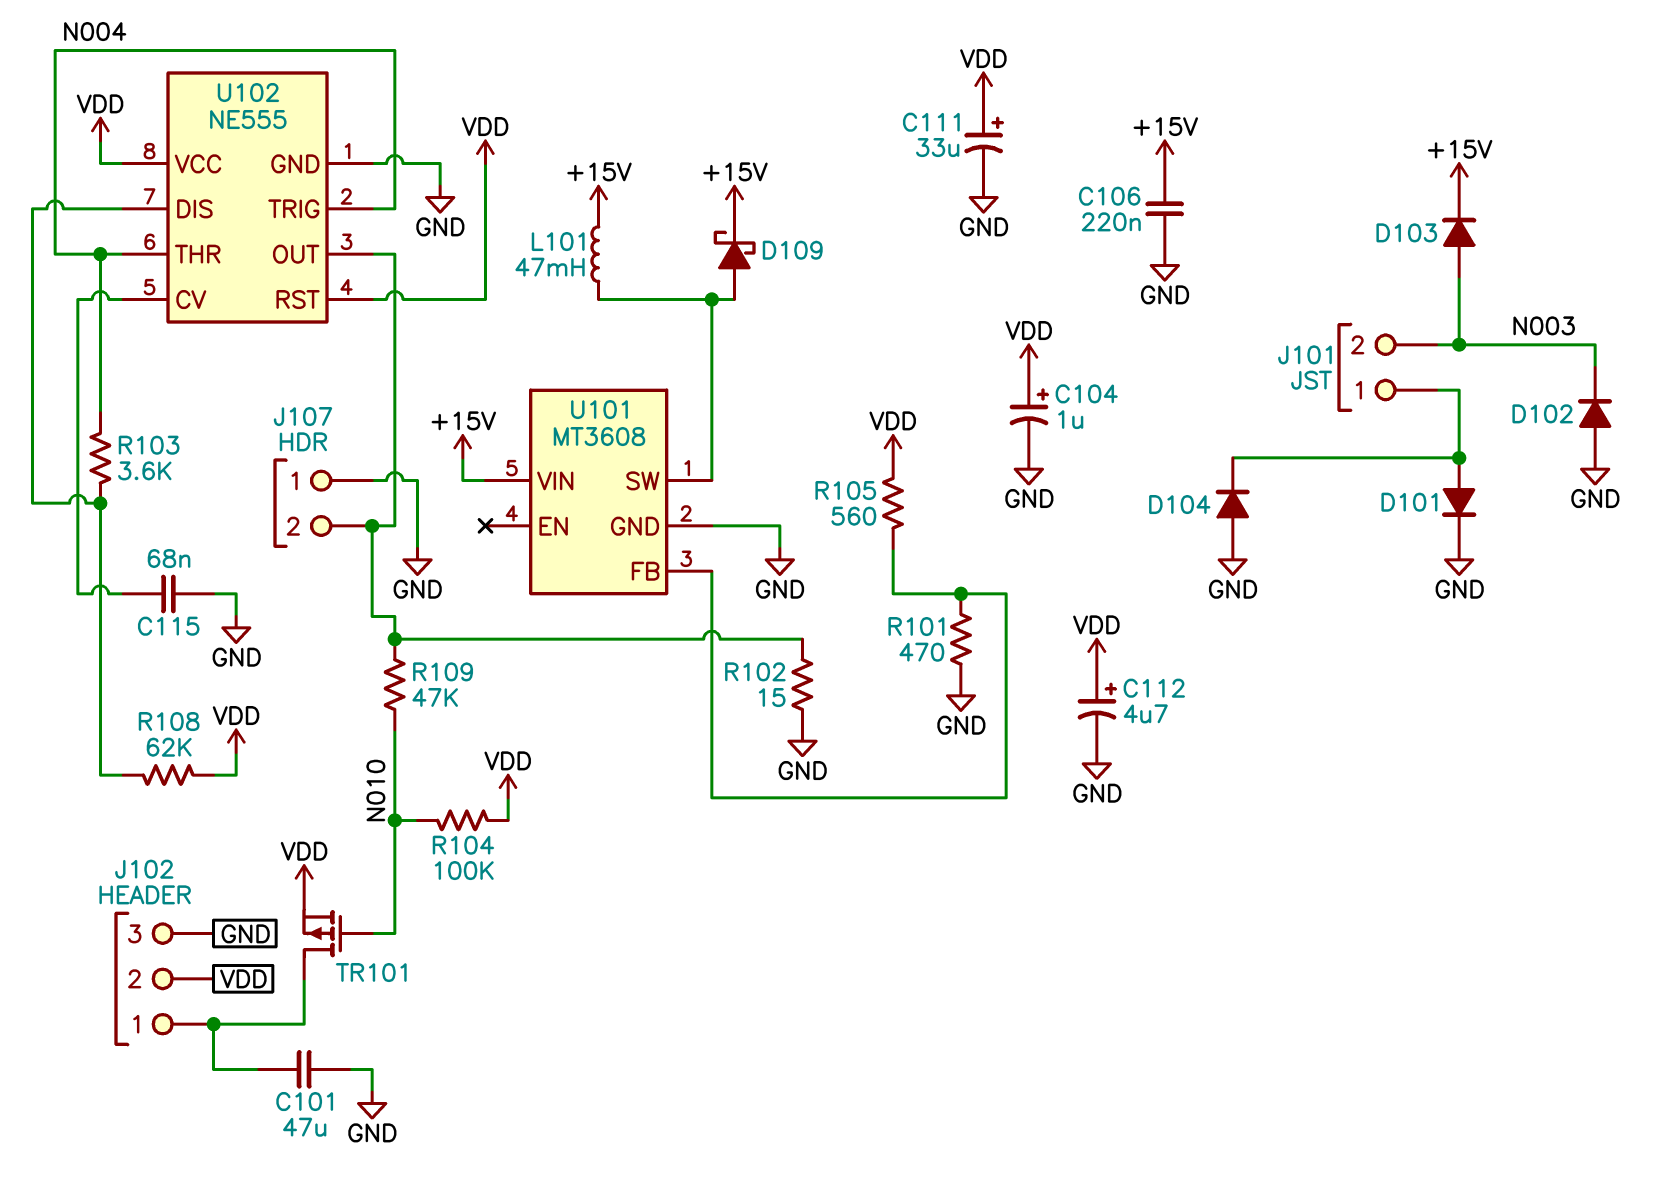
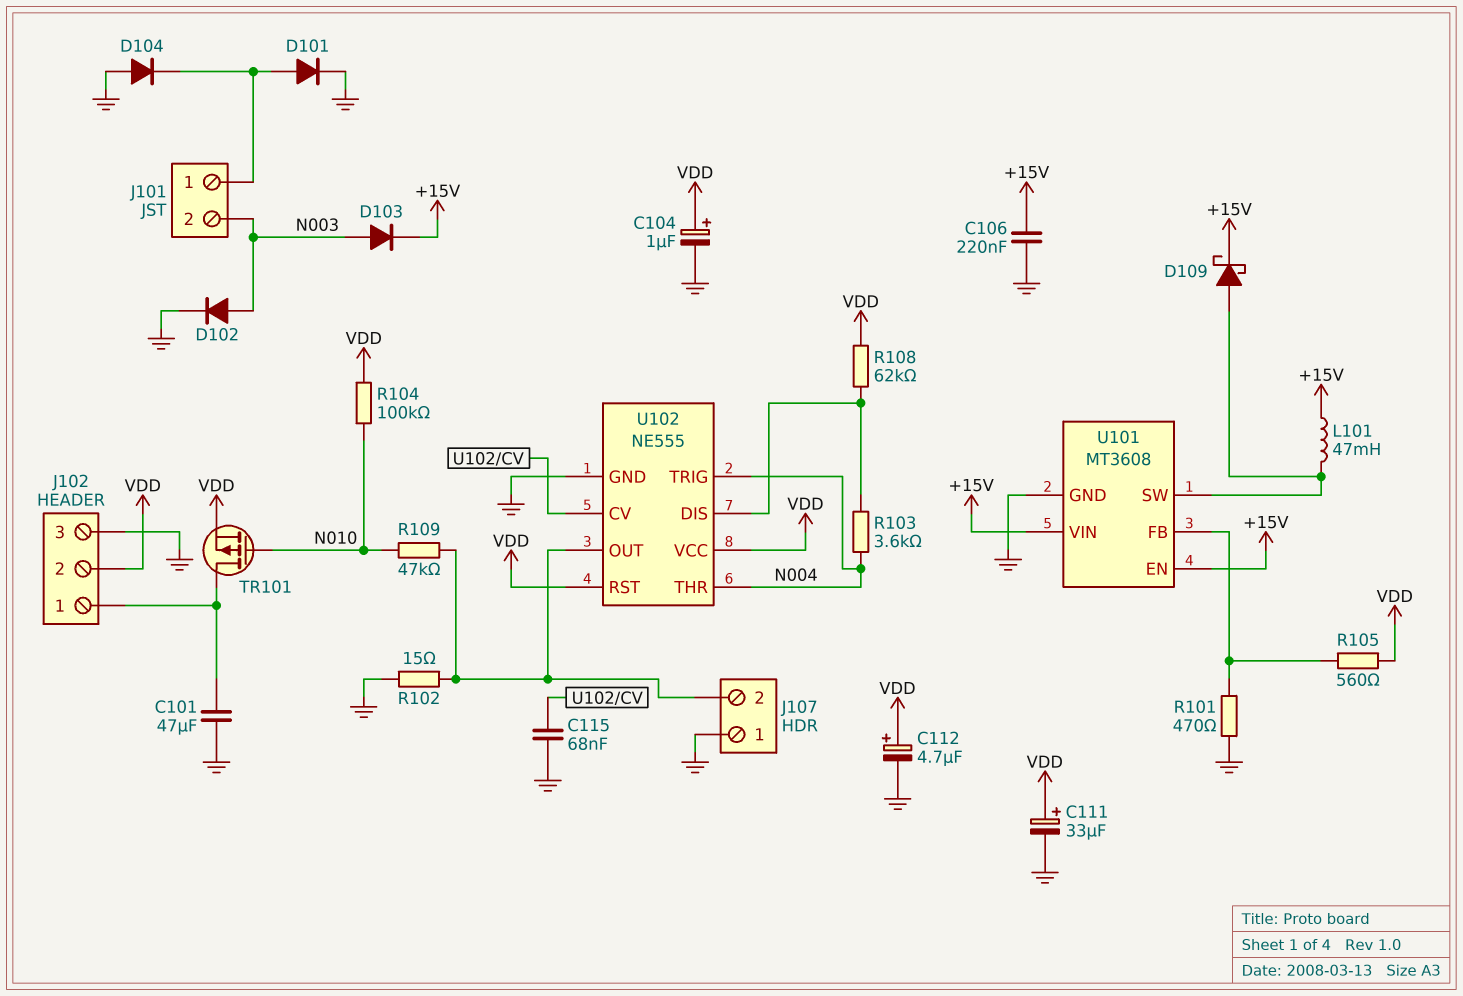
D102: diode (A GND, K N003) -> diode (A N003, K GND)
U101 pin EN: none -> +15V

